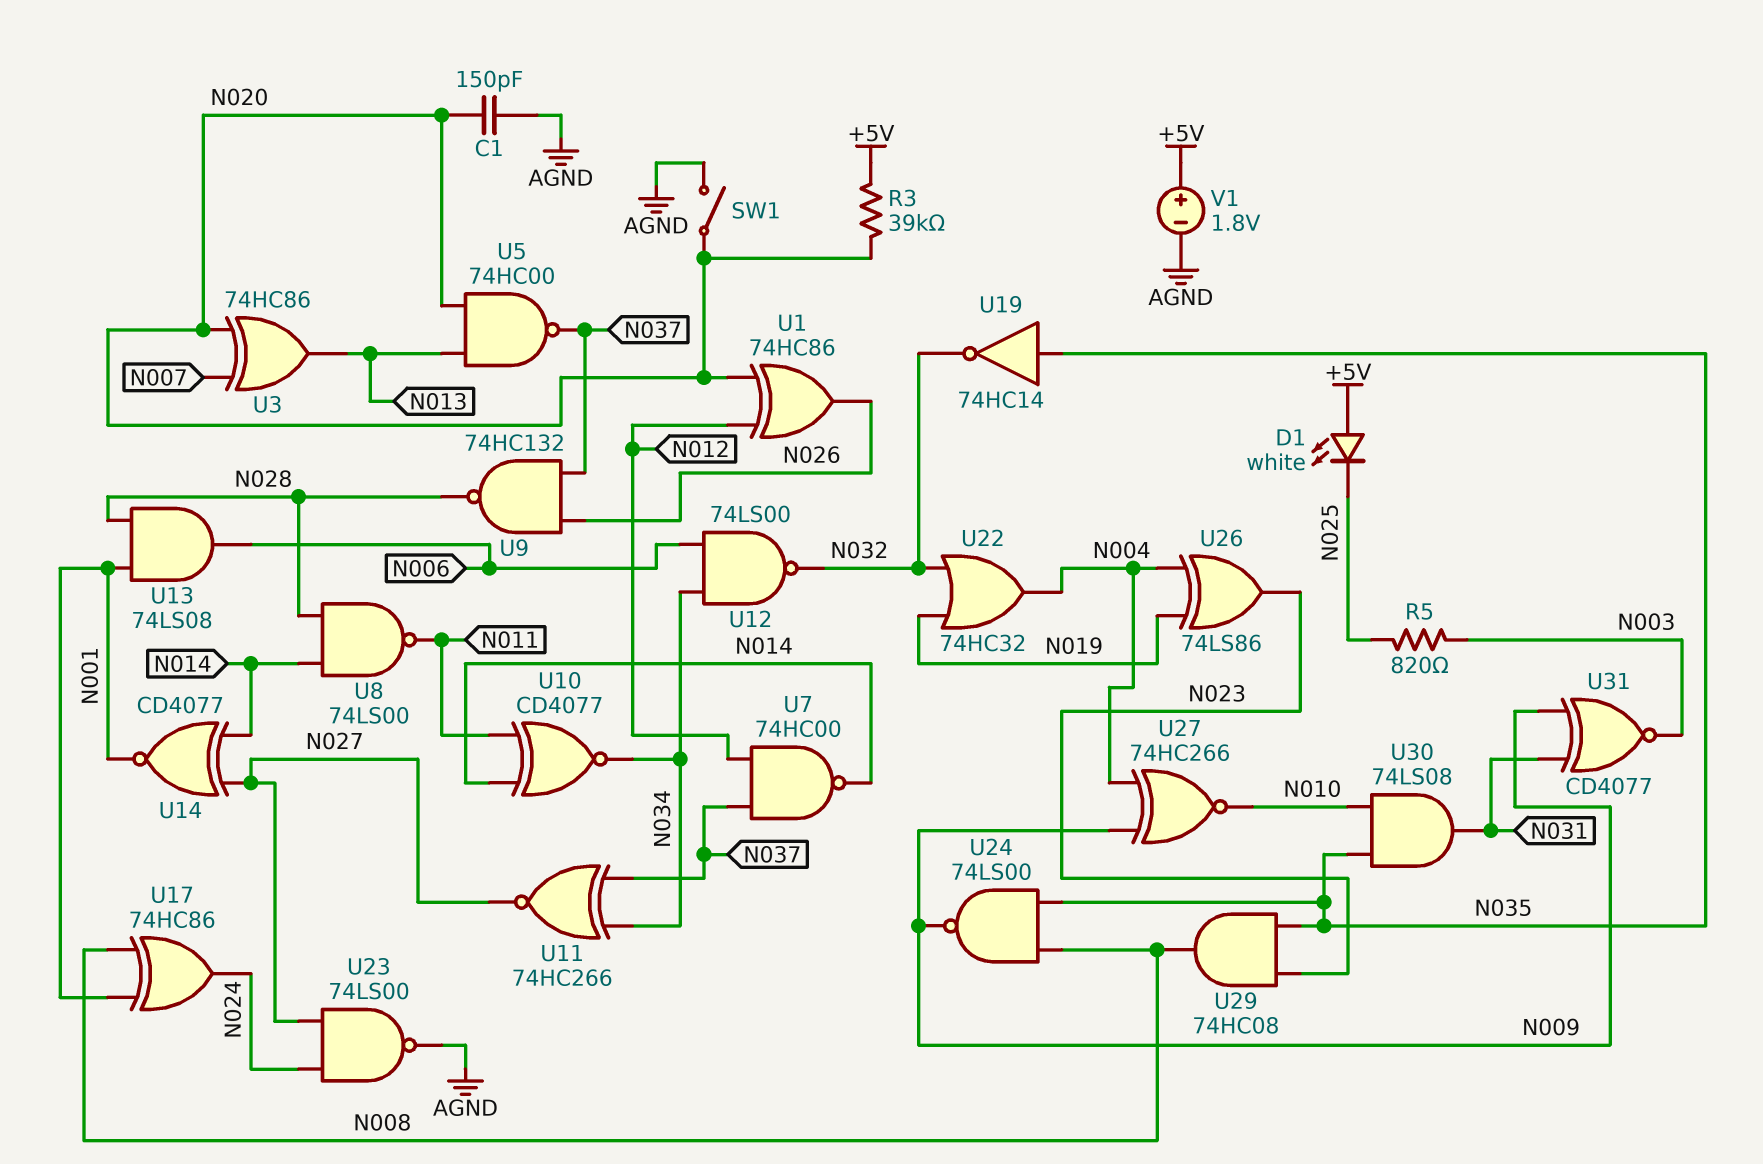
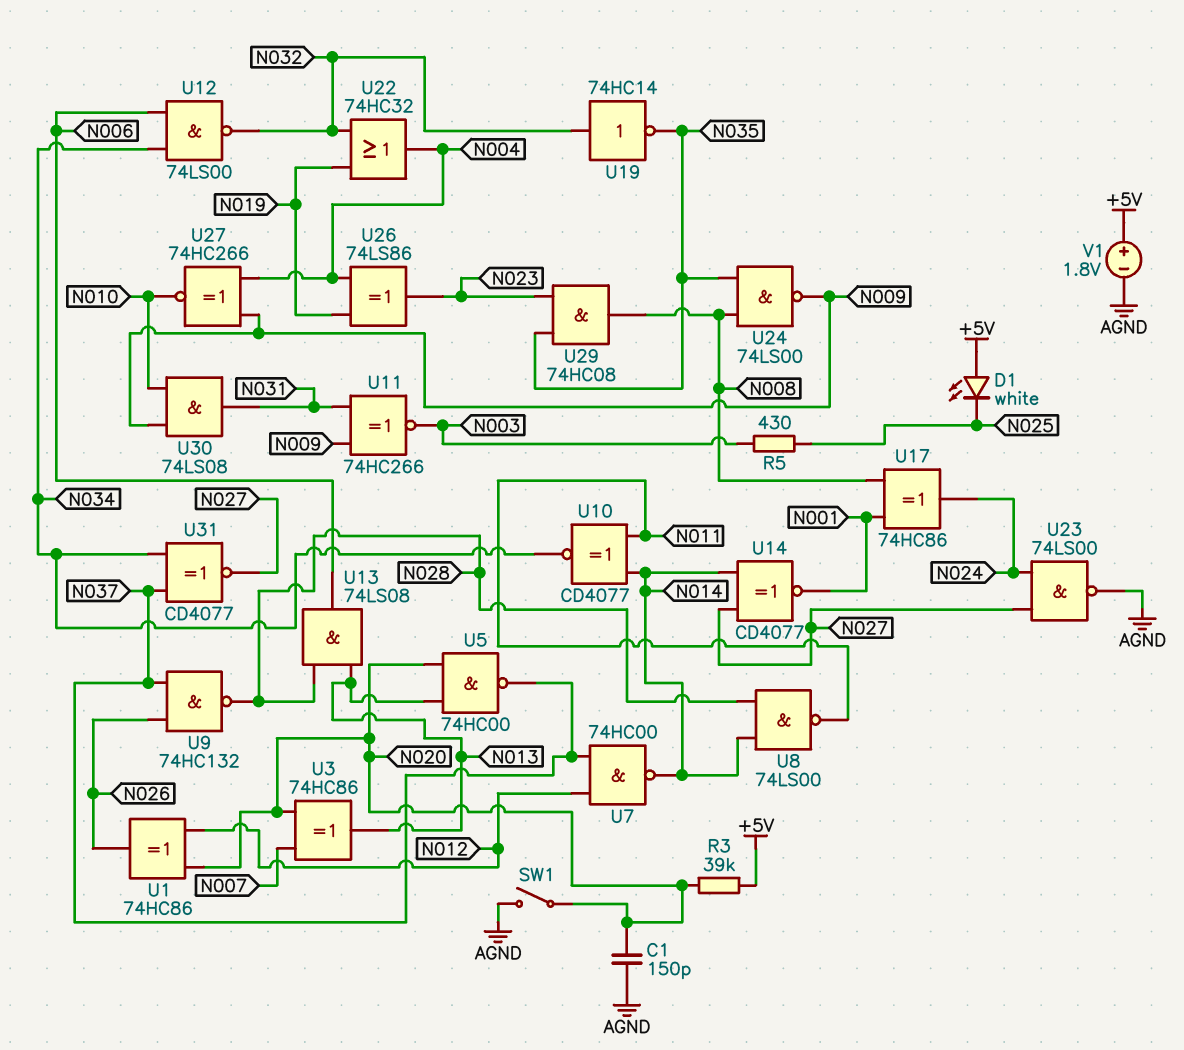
R5: 820 (N003, N025) -> 430 (N003, N025)
U11: XNOR 74HC266 (in N034, in N037, out N027) -> XNOR 74HC266 (in N009, in N031, out N003)
U13: AND 74LS08 (in N001, in N028, out N006) -> AND 74LS08 (in N013, in N028, out N006)
U19: NOT 74HC14 (in N035, out N032) -> NOT 74HC14 (in N032, out N035)
U30: AND 74LS08 (in N010, in N035, out N031) -> AND 74LS08 (in N009, in N010, out N031)
U31: XNOR CD4077 (in N009, in N031, out N003) -> XNOR CD4077 (in N034, in N037, out N027)

